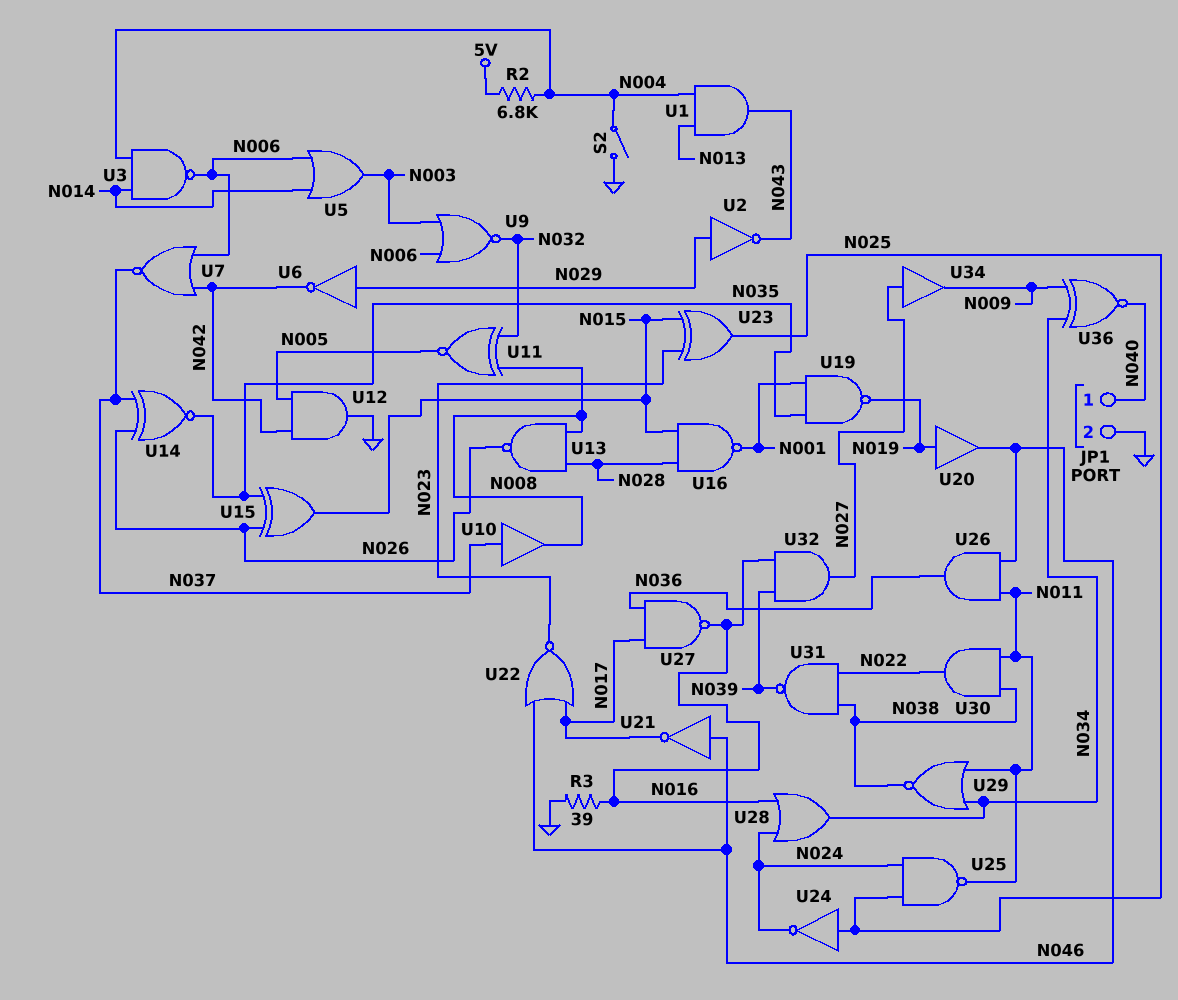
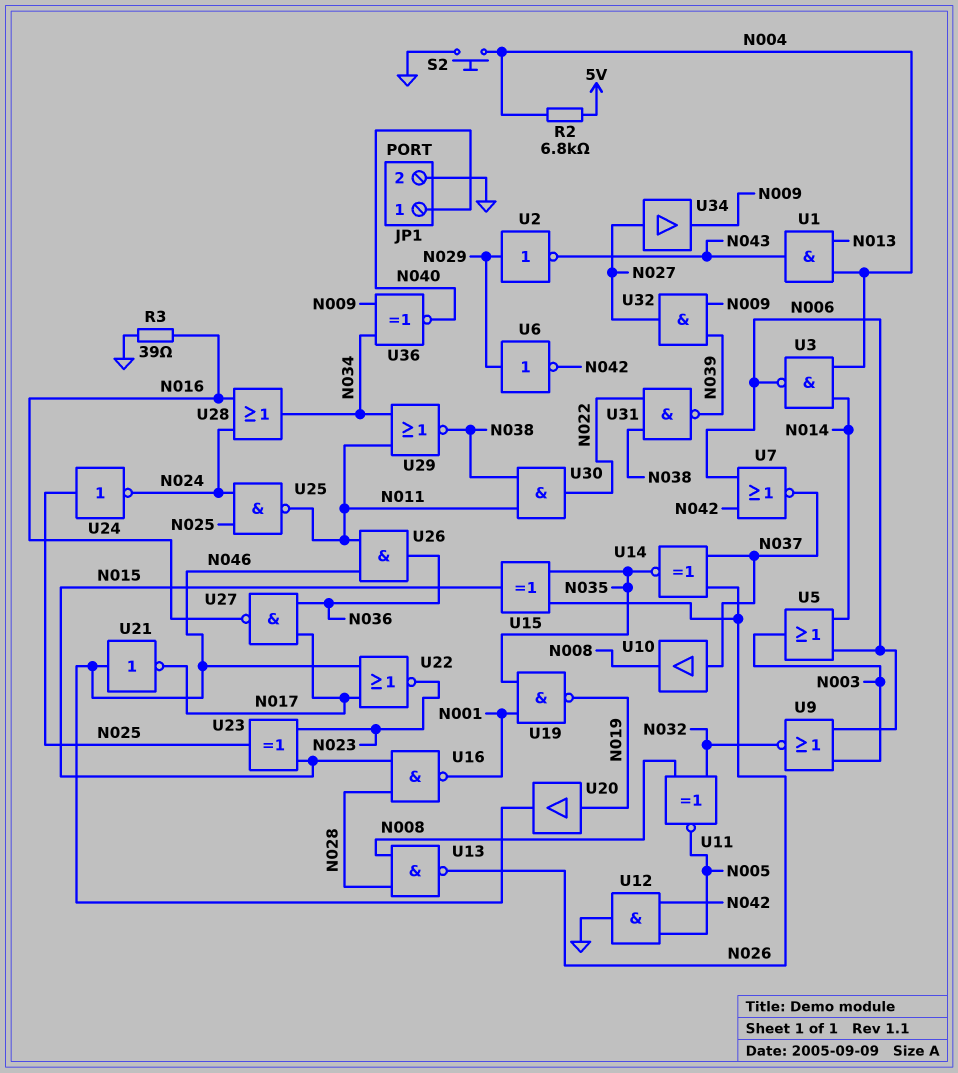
S2: switch (GND, N004) -> button (GND, N004)
U32: AND (in N016, in N039, out N027) -> AND (in N009, in N039, out N027)

